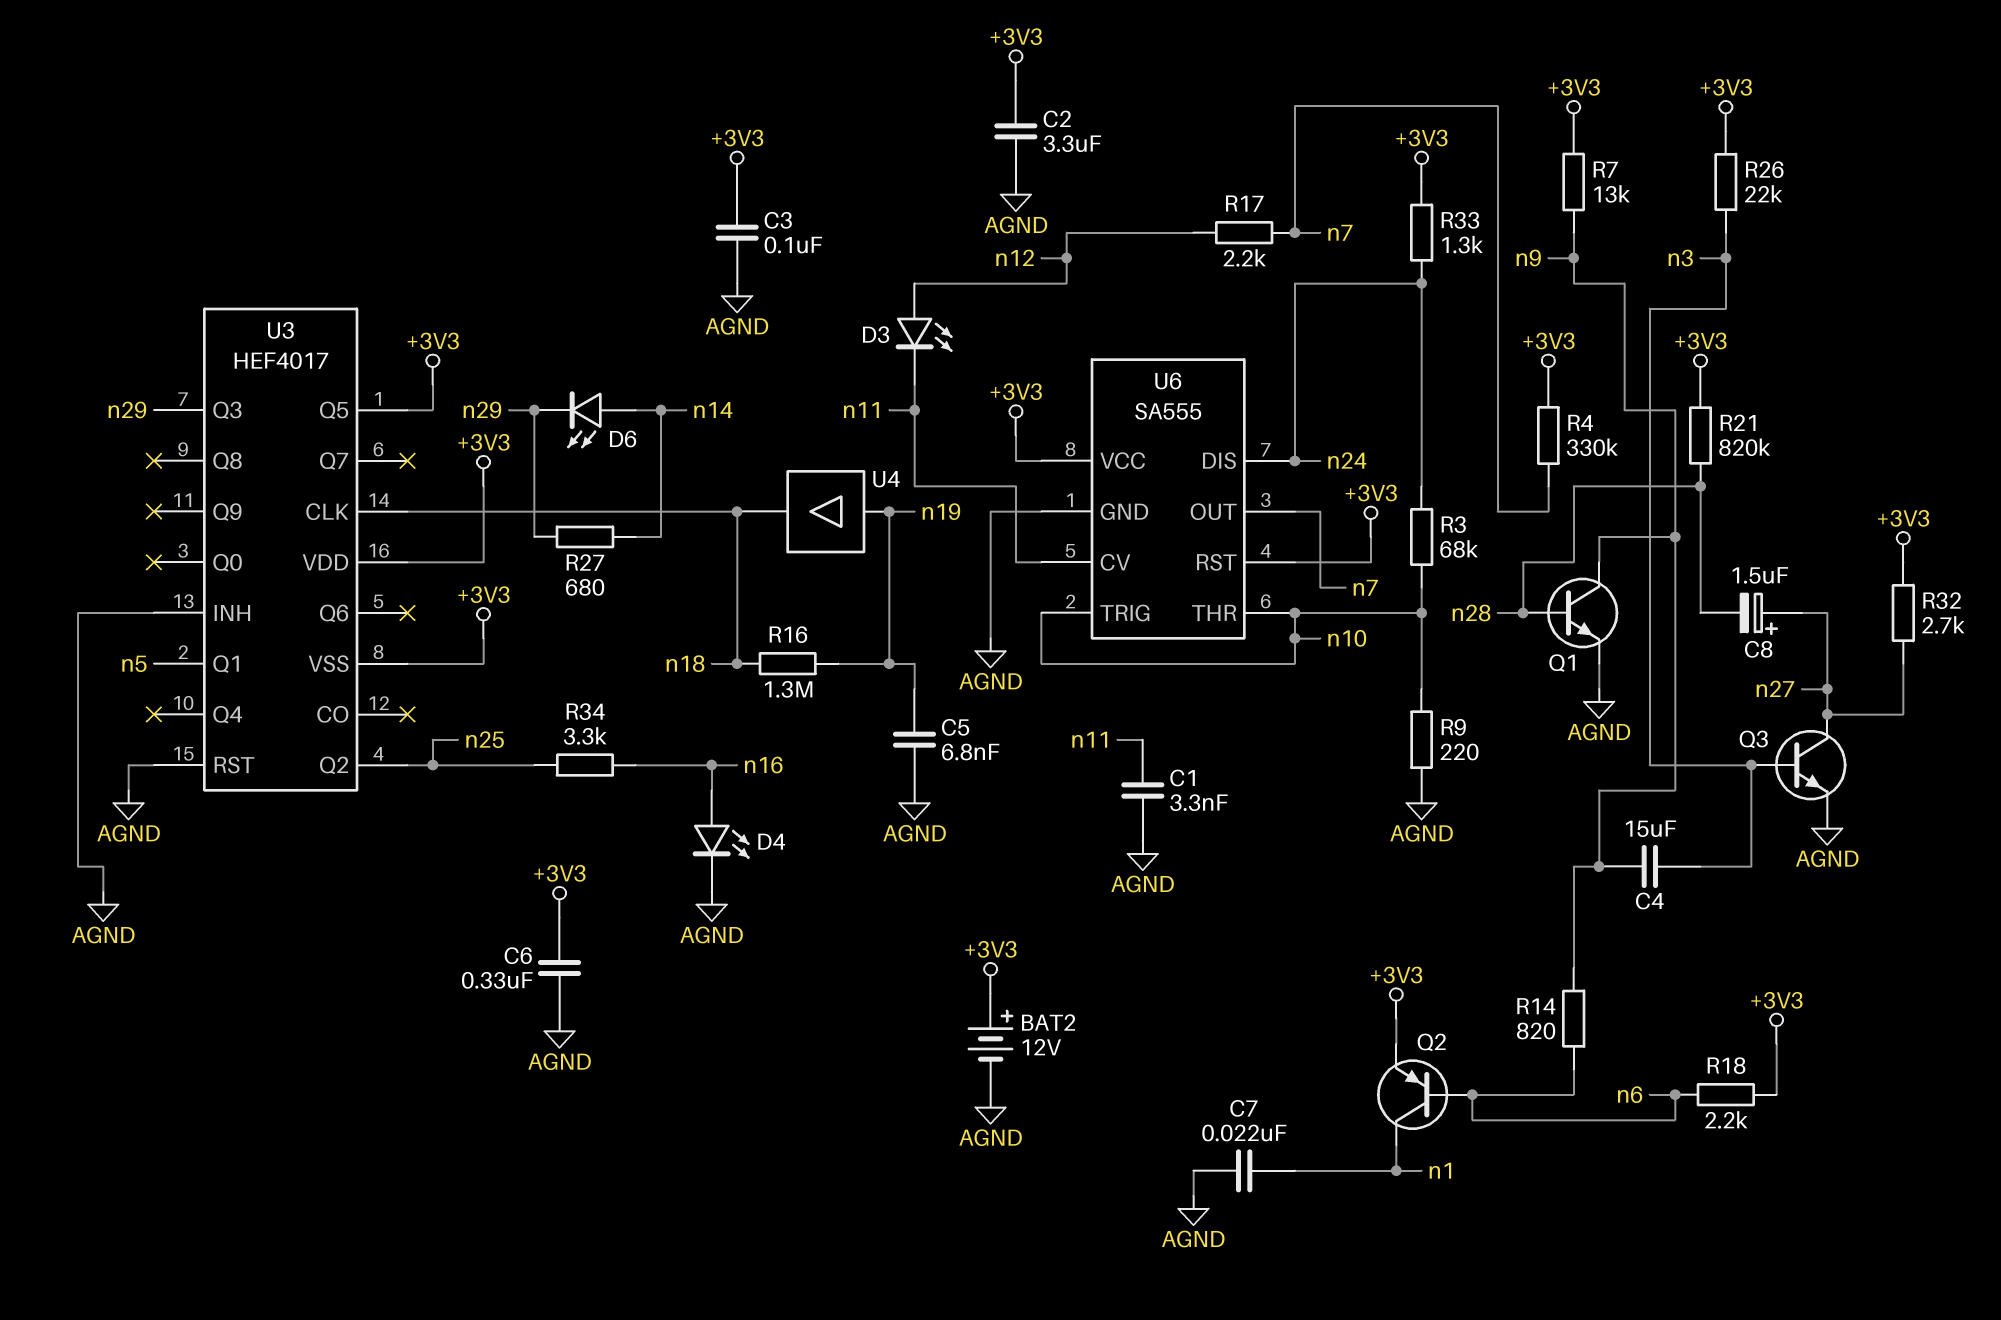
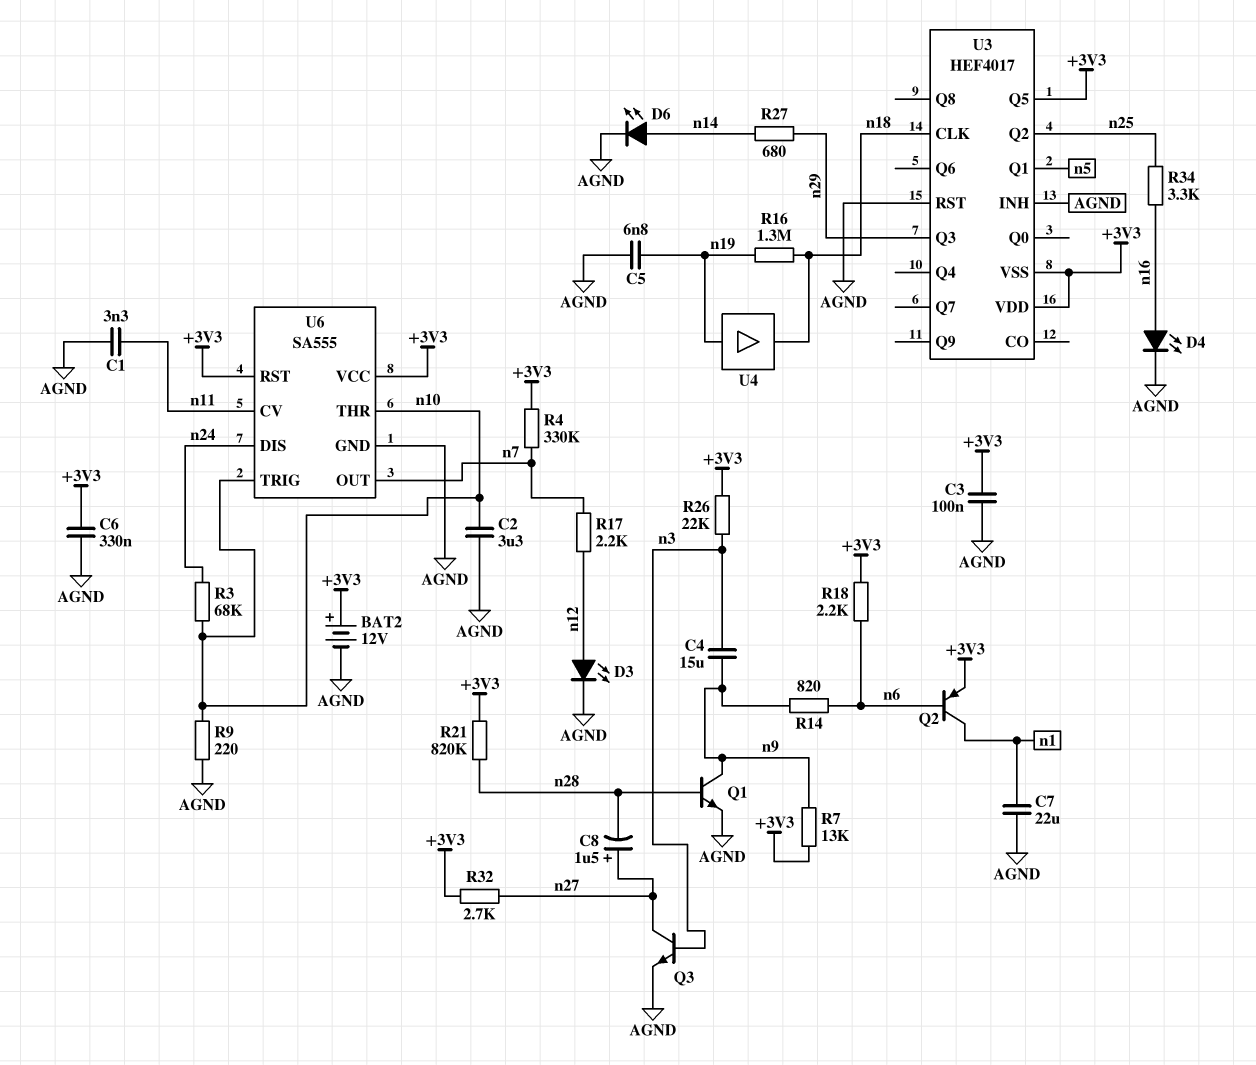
C2: 3.3uF (+3V3, AGND) -> 3.3uF (AGND, n10)
C7: 22nF (AGND, n1) -> 22uF (AGND, n1)
D3: LED (A n12, K n11) -> LED (A n12, K AGND)
D6: LED (A n14, K n29) -> LED (A n14, K AGND)
R33: 1.3k (+3V3, n24) -> none

